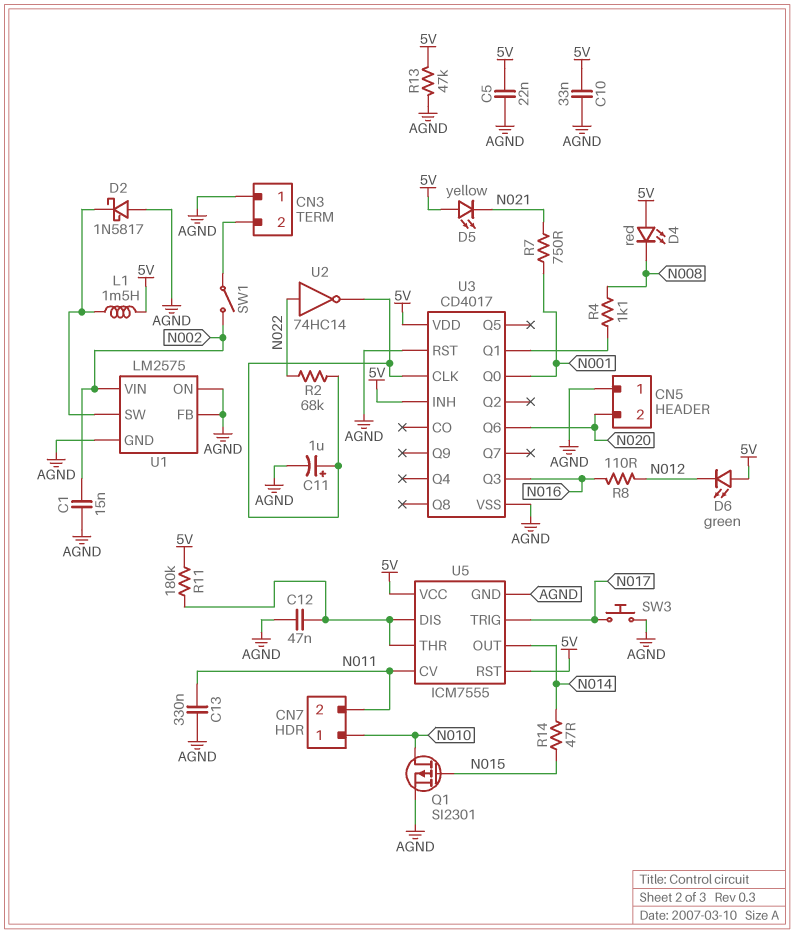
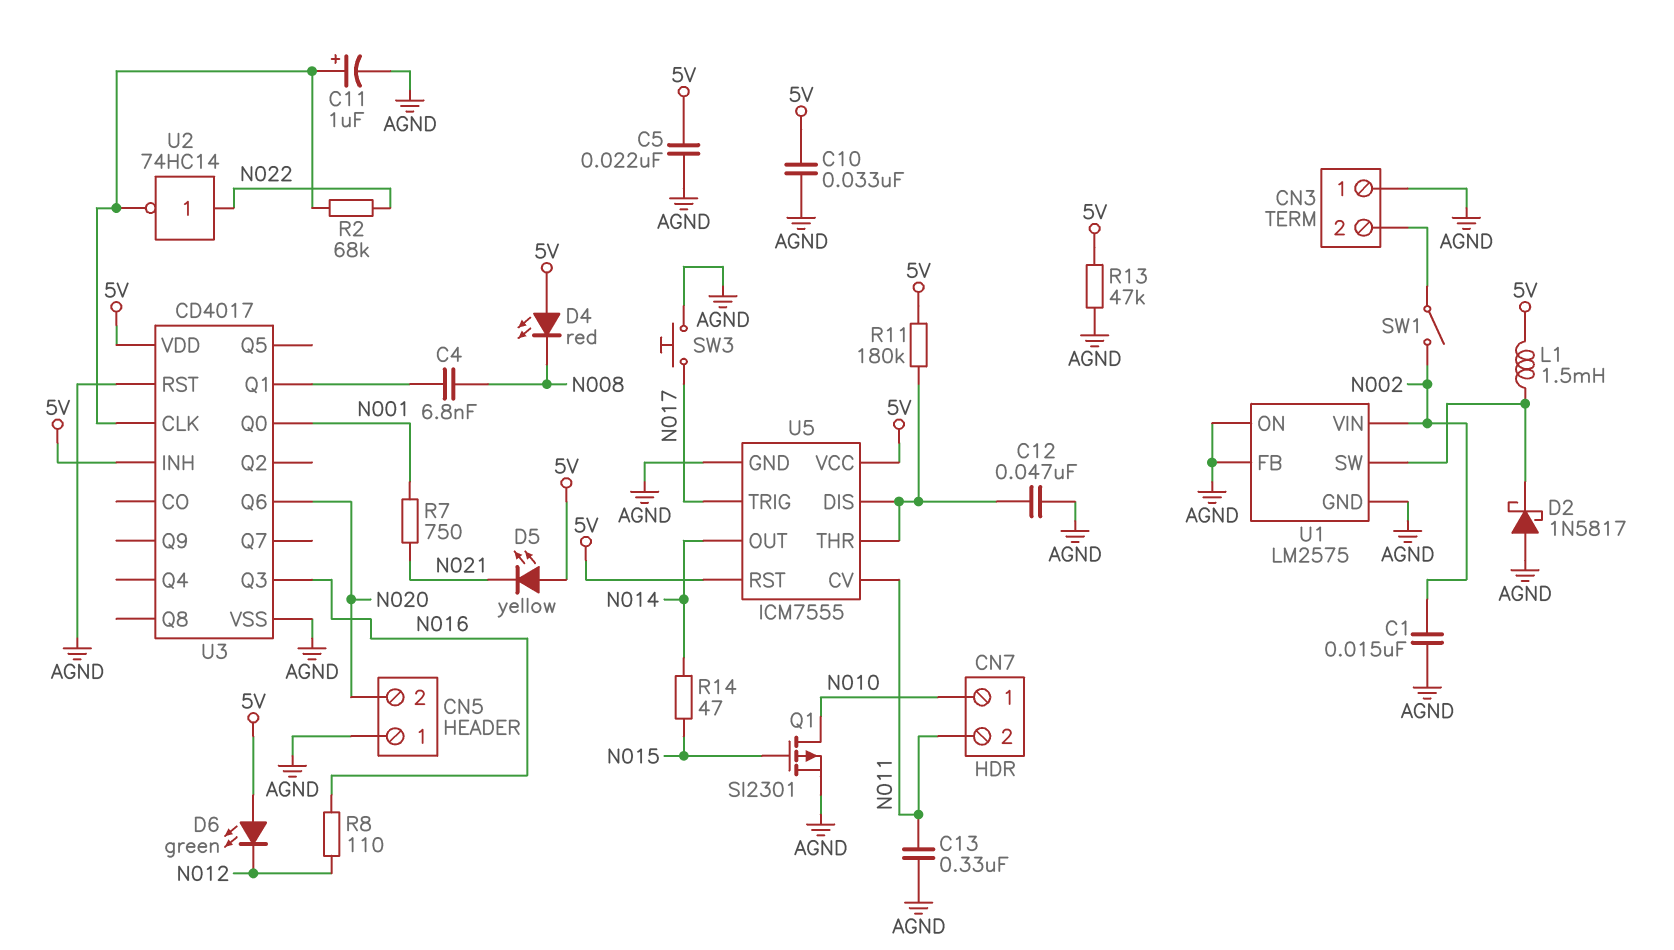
C4: none -> 6.8nF (N008, U3/Q1)
R4: 1.1k (N008, U3/Q1) -> none

